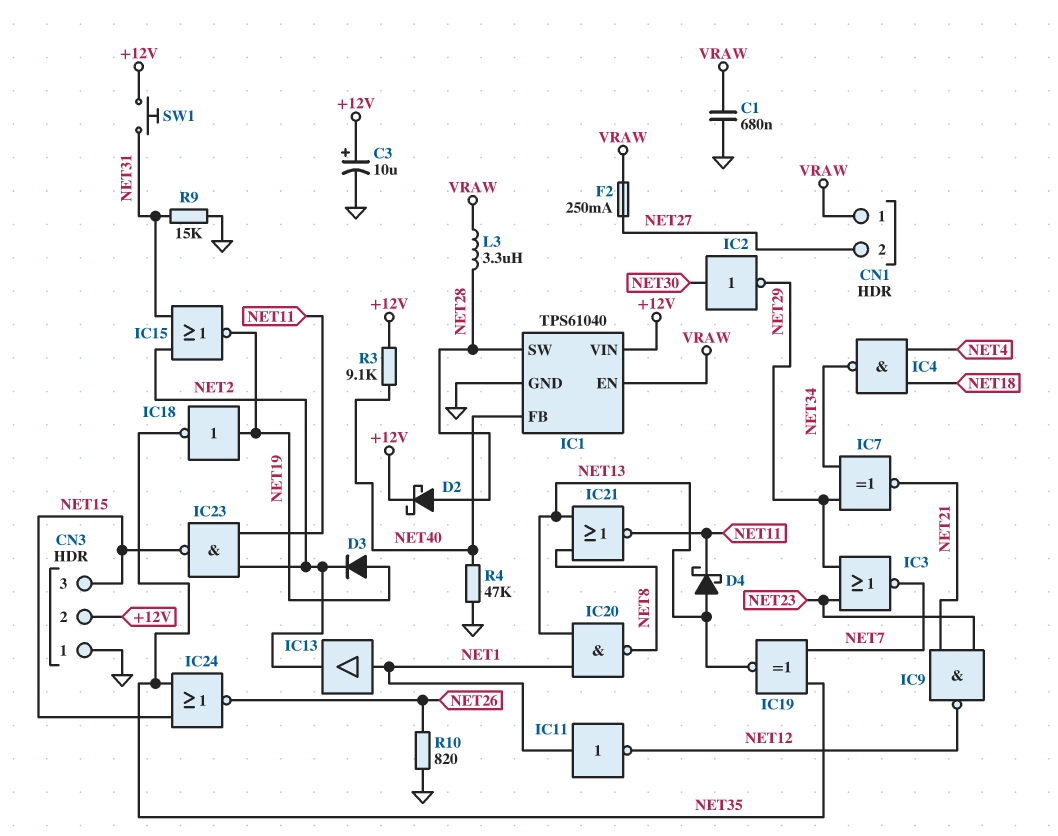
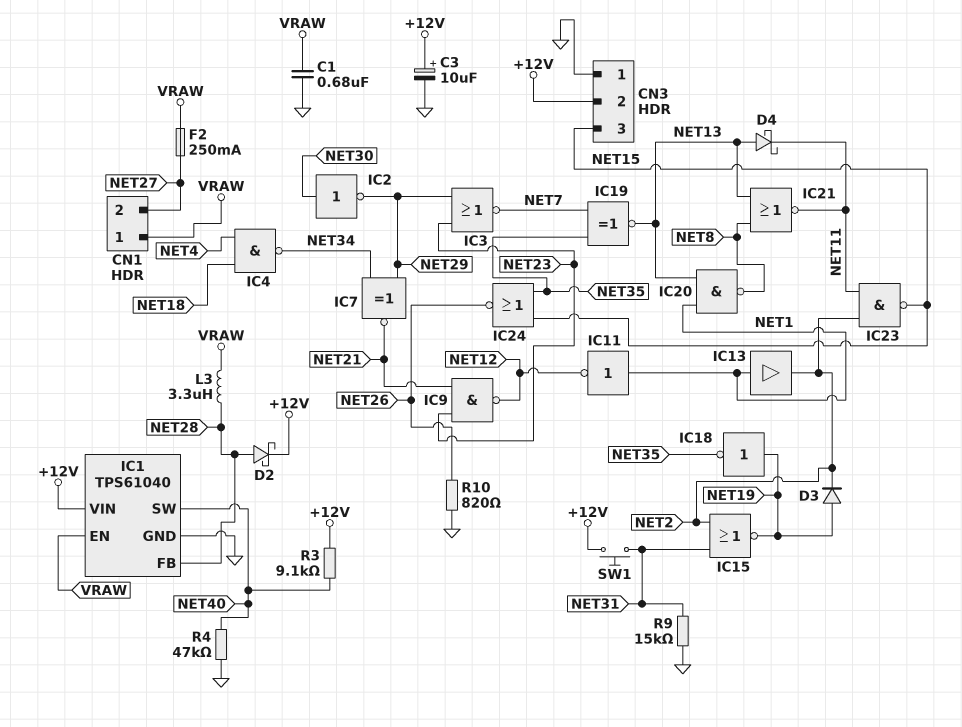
IC1 pin FB: NET40 -> NET28
IC1 pin SW: NET28 -> NET40

